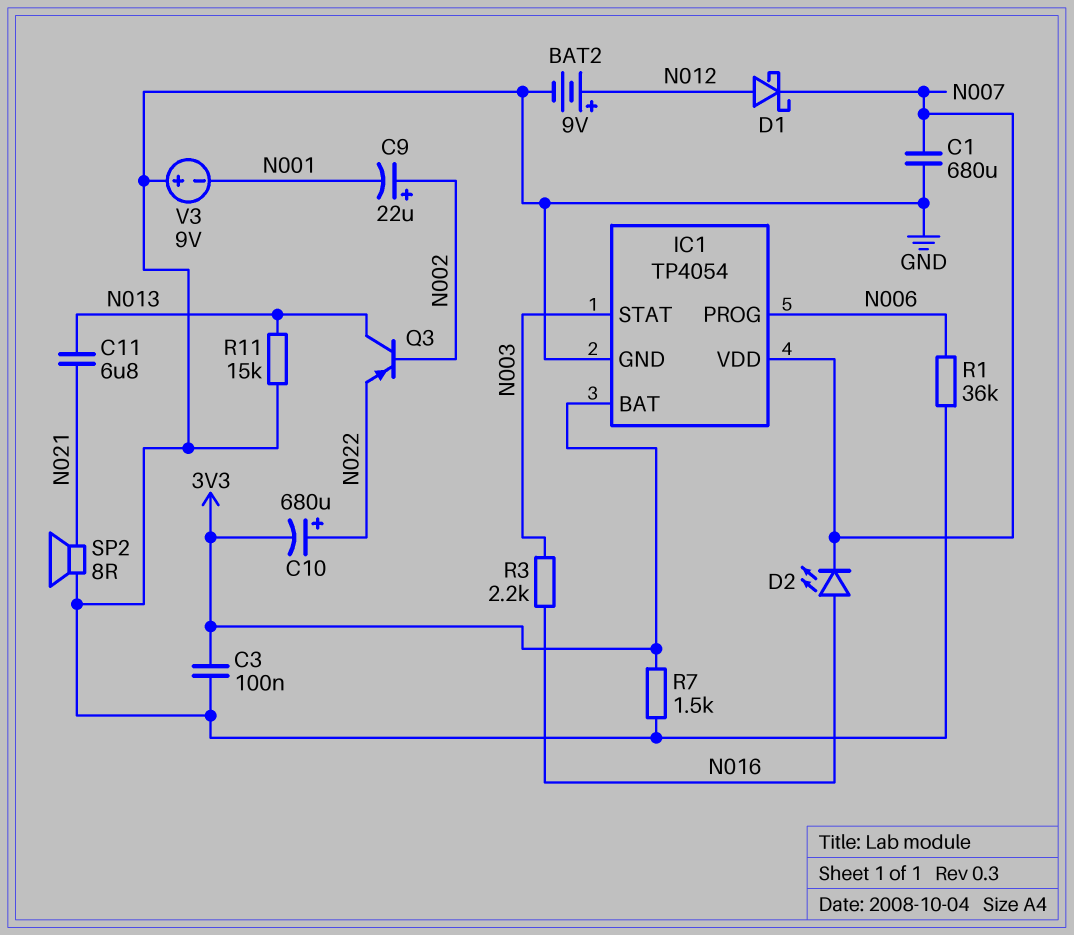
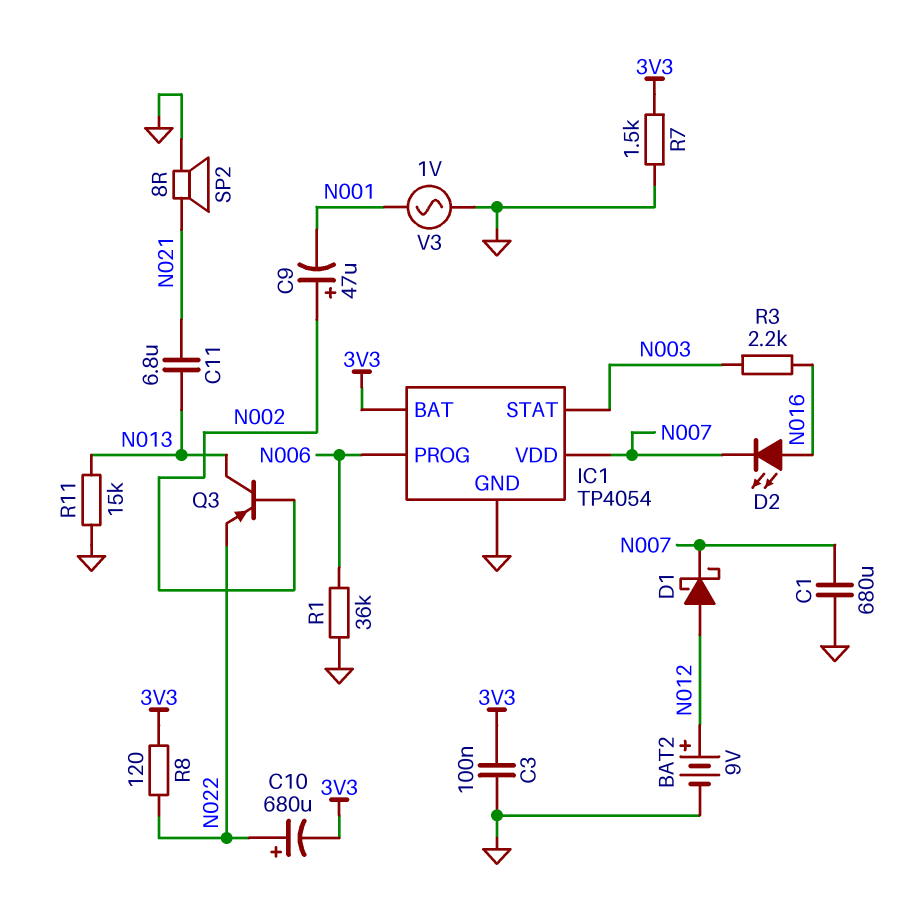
C9: 22uF (plus N002, minus N001) -> 47uF (plus N002, minus N001)
R8: none -> 120 (3V3, N022)
V3: 9V (plus GND, minus N001) -> AC 1V (GND, N001)

